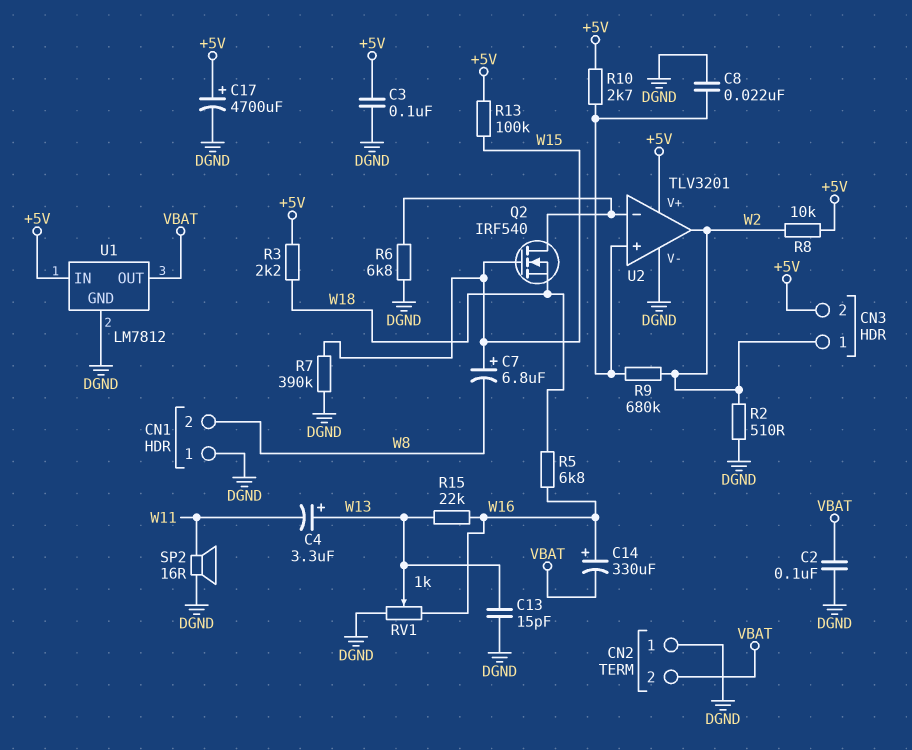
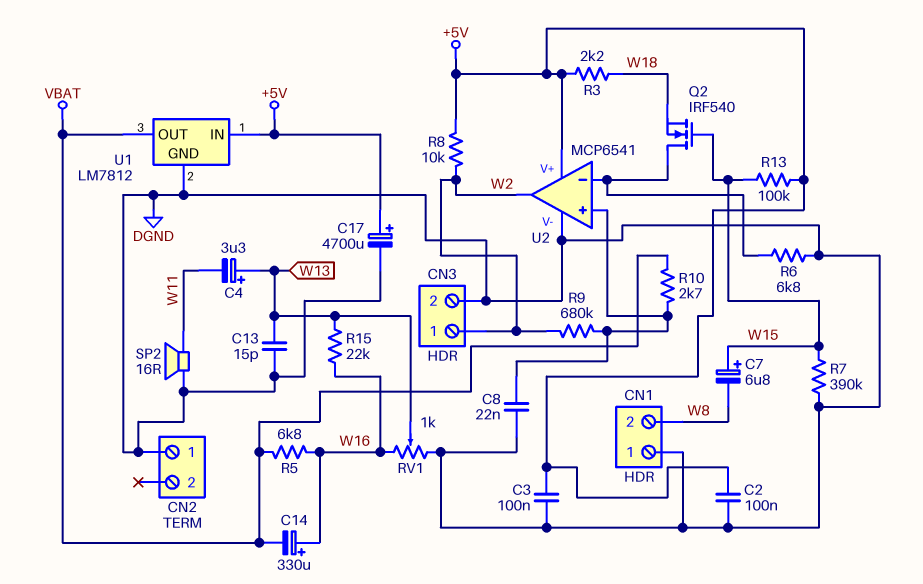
C2: 100nF (DGND, VBAT) -> 100nF (+5V, DGND)
CN2 pin 2: VBAT -> none
CN3 pin 2: +5V -> DGND
R2: 510 (DGND, W2) -> none
R5: 6.8k (W16, W18) -> 6.8k (VBAT, W16)
R10: 2.7k (+5V, U2/in+) -> 2.7k (U2/in+, VBAT)
U2: TLV3201 -> MCP6541

